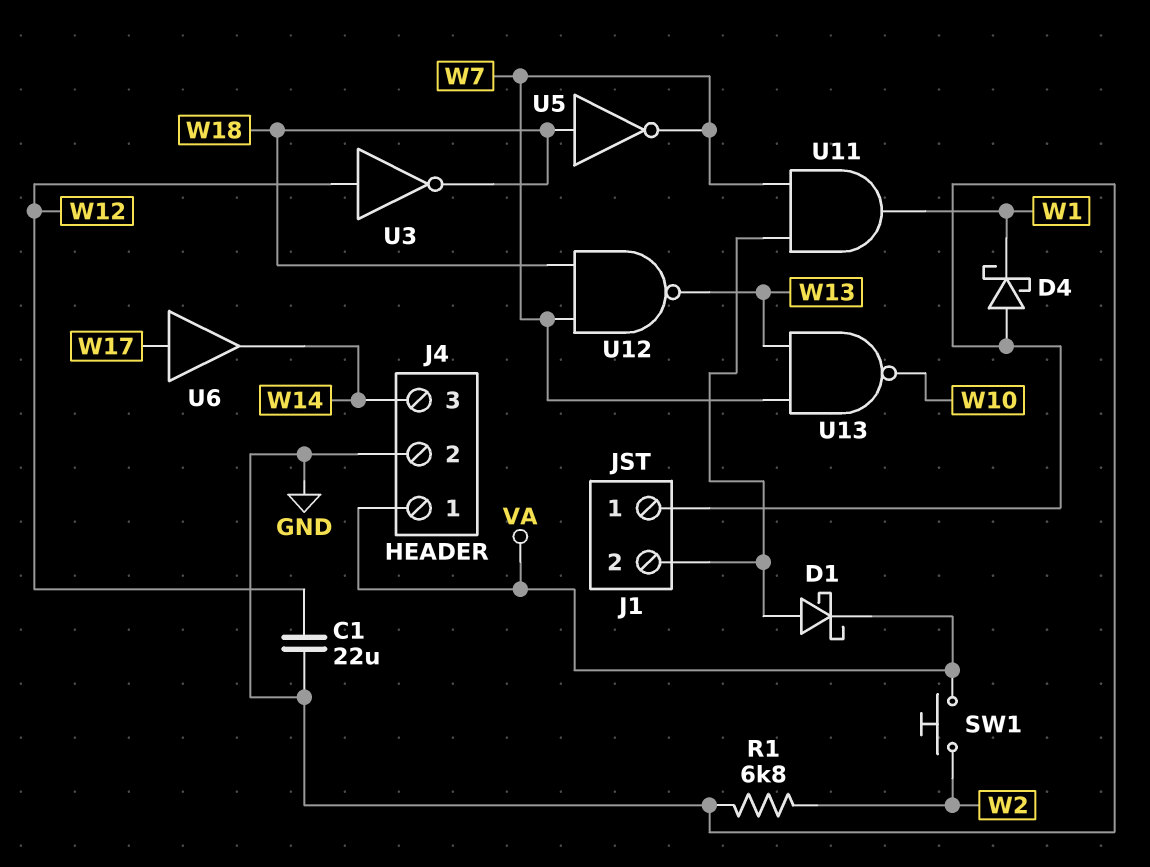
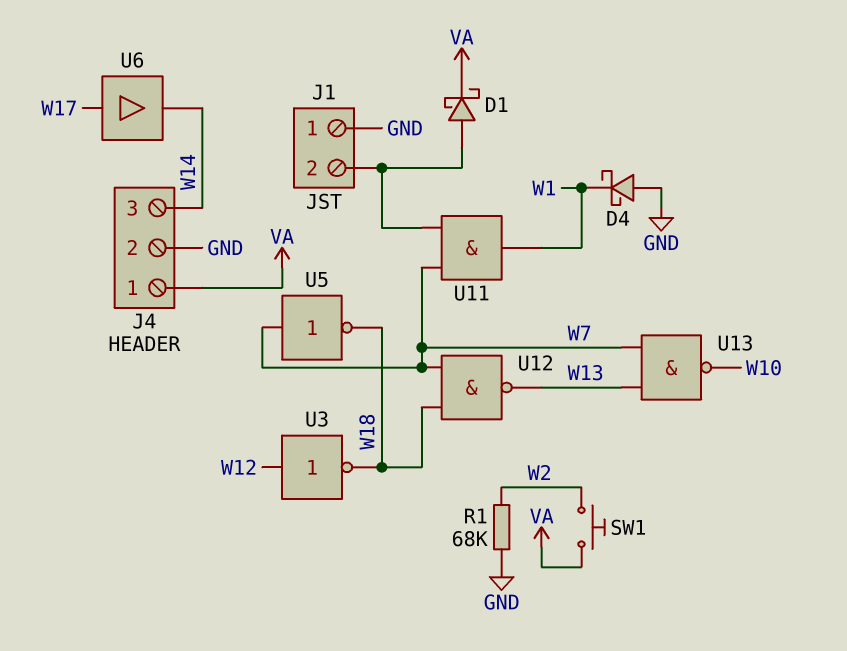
C1: 22uF (GND, W12) -> none
R1: 6.8k (GND, W2) -> 68k (GND, W2)
U5: NOT (in W18, out W7) -> NOT (in W7, out W18)

